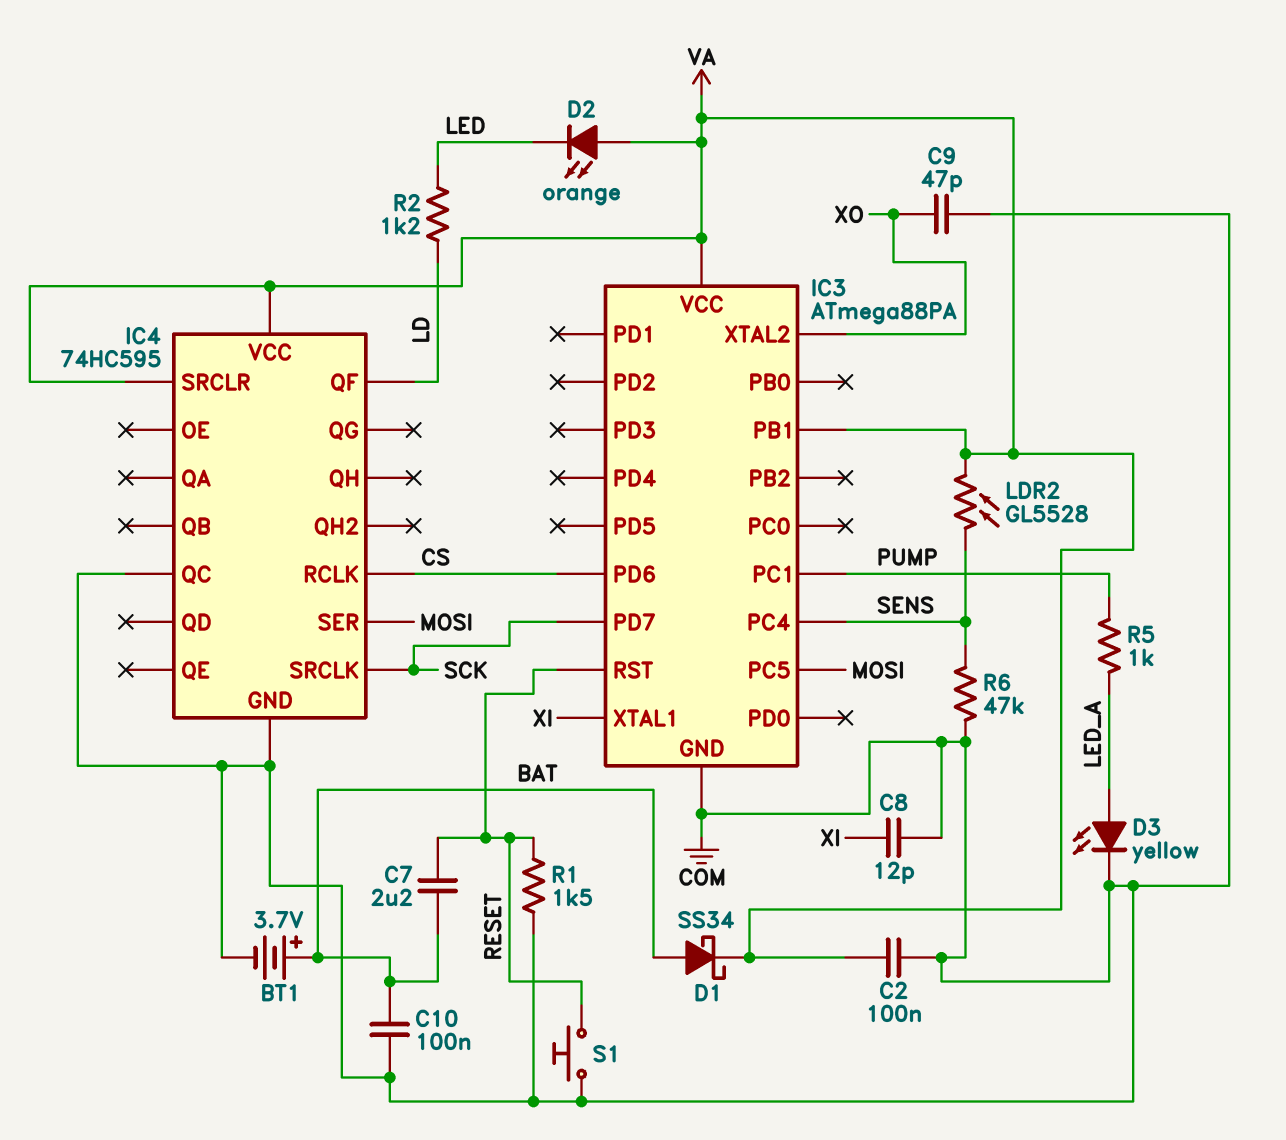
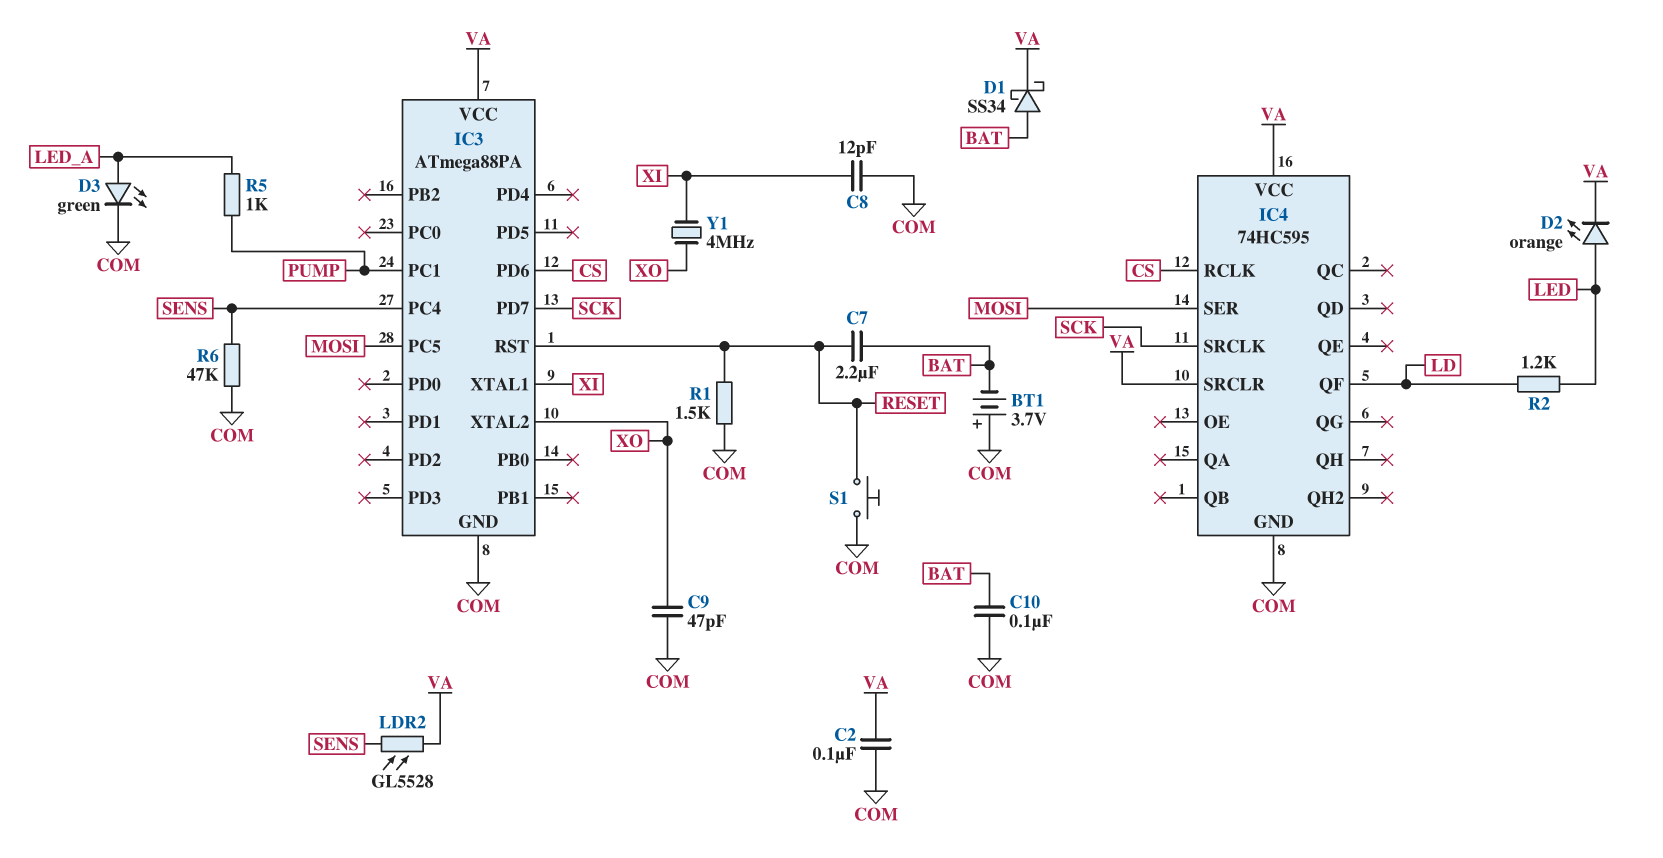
BT1: 3.7V (plus BAT, minus COM) -> 3.7V (plus COM, minus BAT)
D2: LED orange (A VA, K LED) -> LED orange (A LED, K VA)
D3: LED yellow (A LED_A, K COM) -> LED green (A LED_A, K COM)
IC3 pin PB1: VA -> none
IC4 pin QC: COM -> none
Y1: none -> 4MHz (XI, XO)

